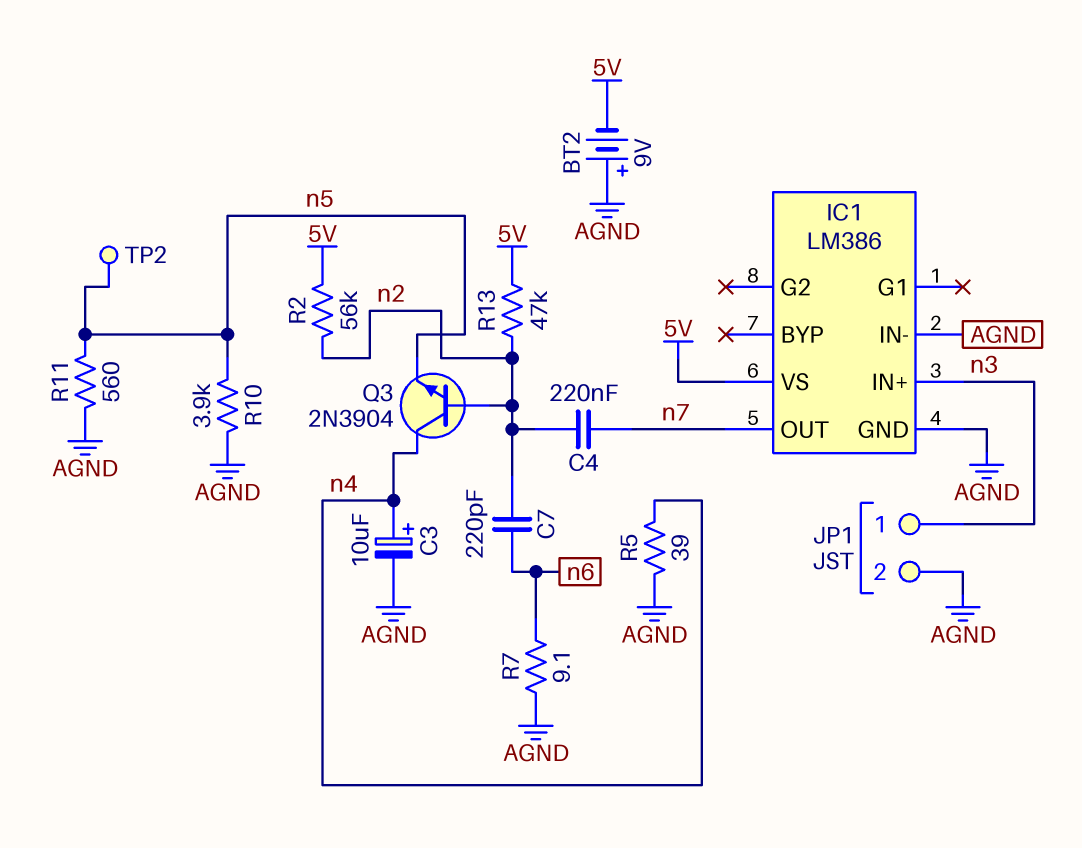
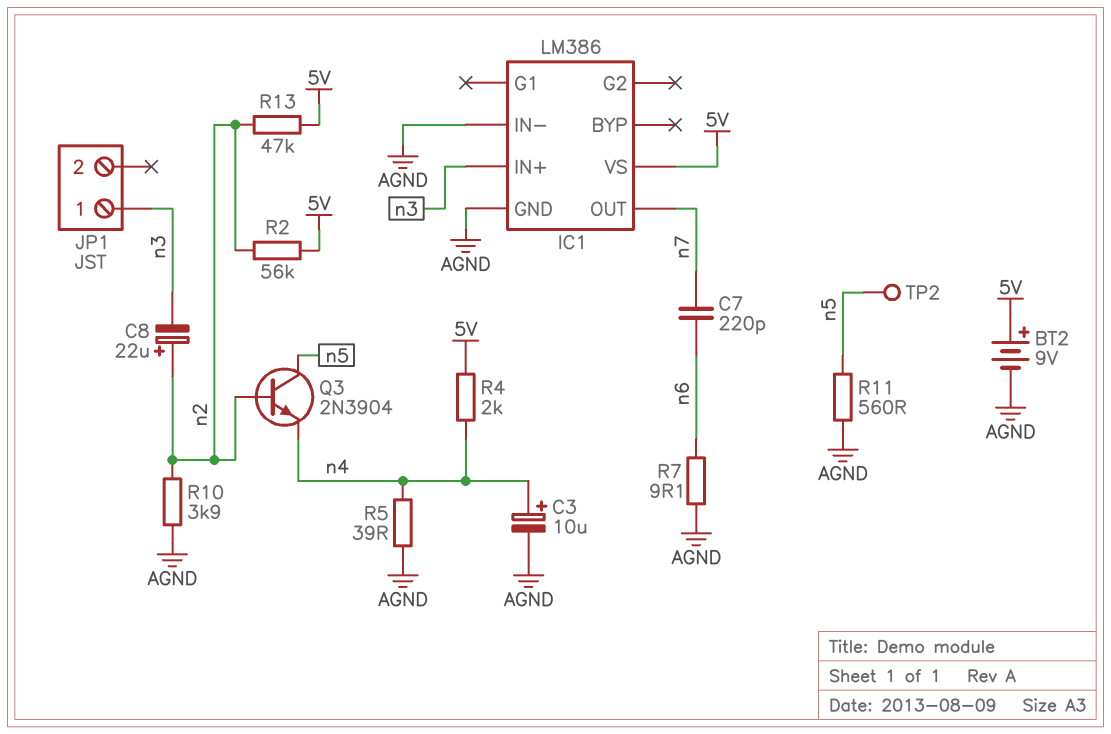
BT2: 9V (plus AGND, minus 5V) -> 9V (plus 5V, minus AGND)
C4: 220nF (n2, n7) -> none
C7: 220pF (n2, n6) -> 220pF (n6, n7)
C8: none -> 22uF (plus n2, minus n3)
JP1 pin 2: AGND -> none
Q3: NPN 2N3904 (B n2, C n4, E n5) -> NPN 2N3904 (B n2, C n5, E n4)
R4: none -> 2k (5V, n4)
R10: 3.9k (AGND, n5) -> 3.9k (AGND, n2)

